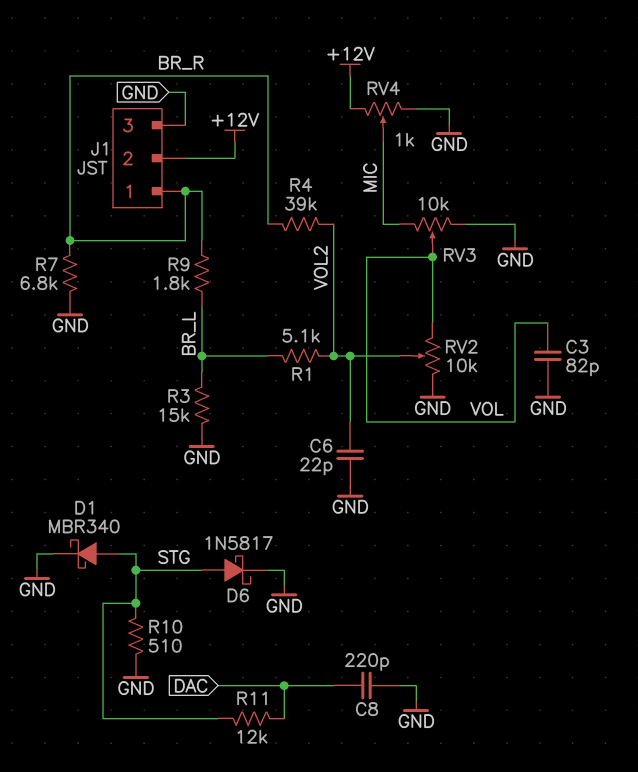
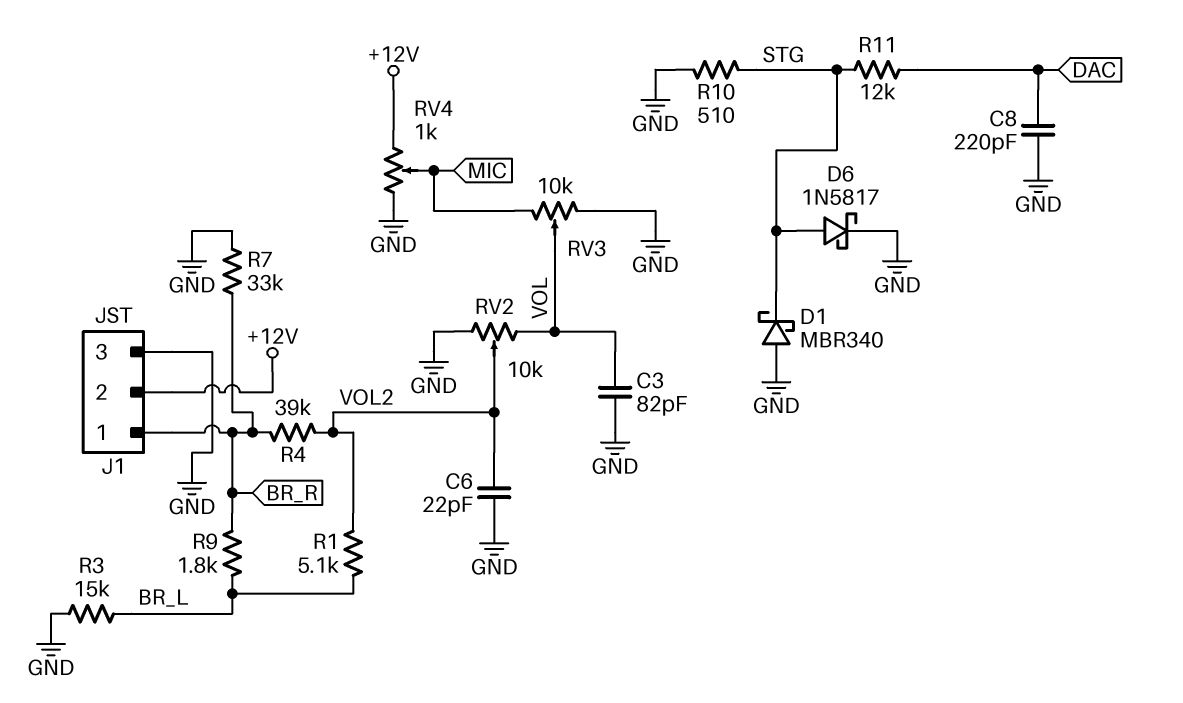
D1: schottky MBR340 (A STG, K GND) -> schottky MBR340 (A GND, K STG)
R7: 6.8k (BR_R, GND) -> 33k (BR_R, GND)

